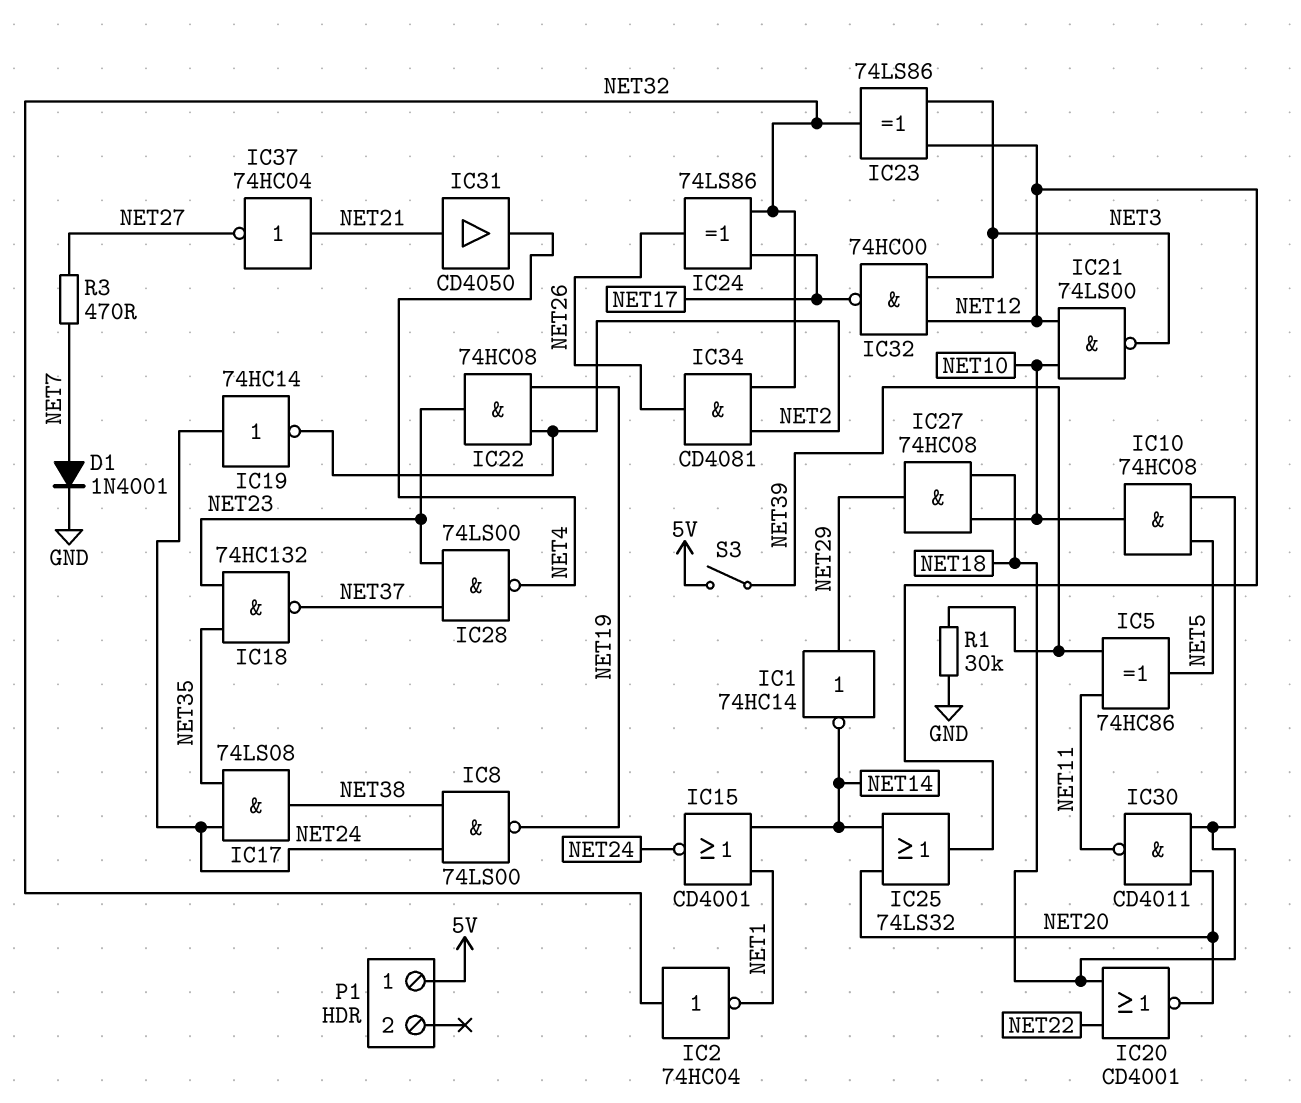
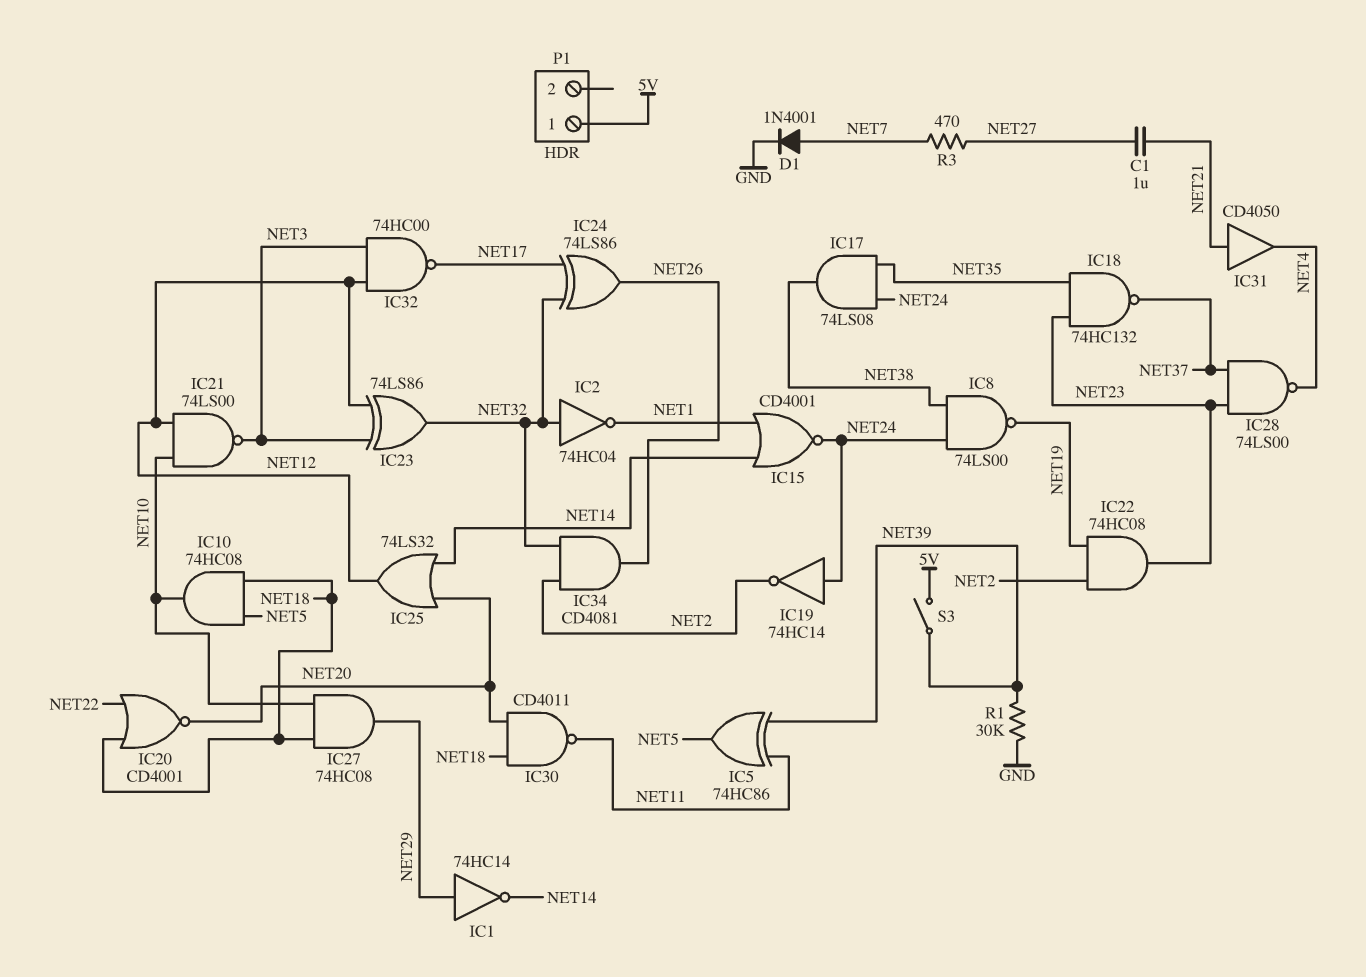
C1: none -> 1uF (NET21, NET27)
IC37: NOT 74HC04 (in NET21, out NET27) -> none

